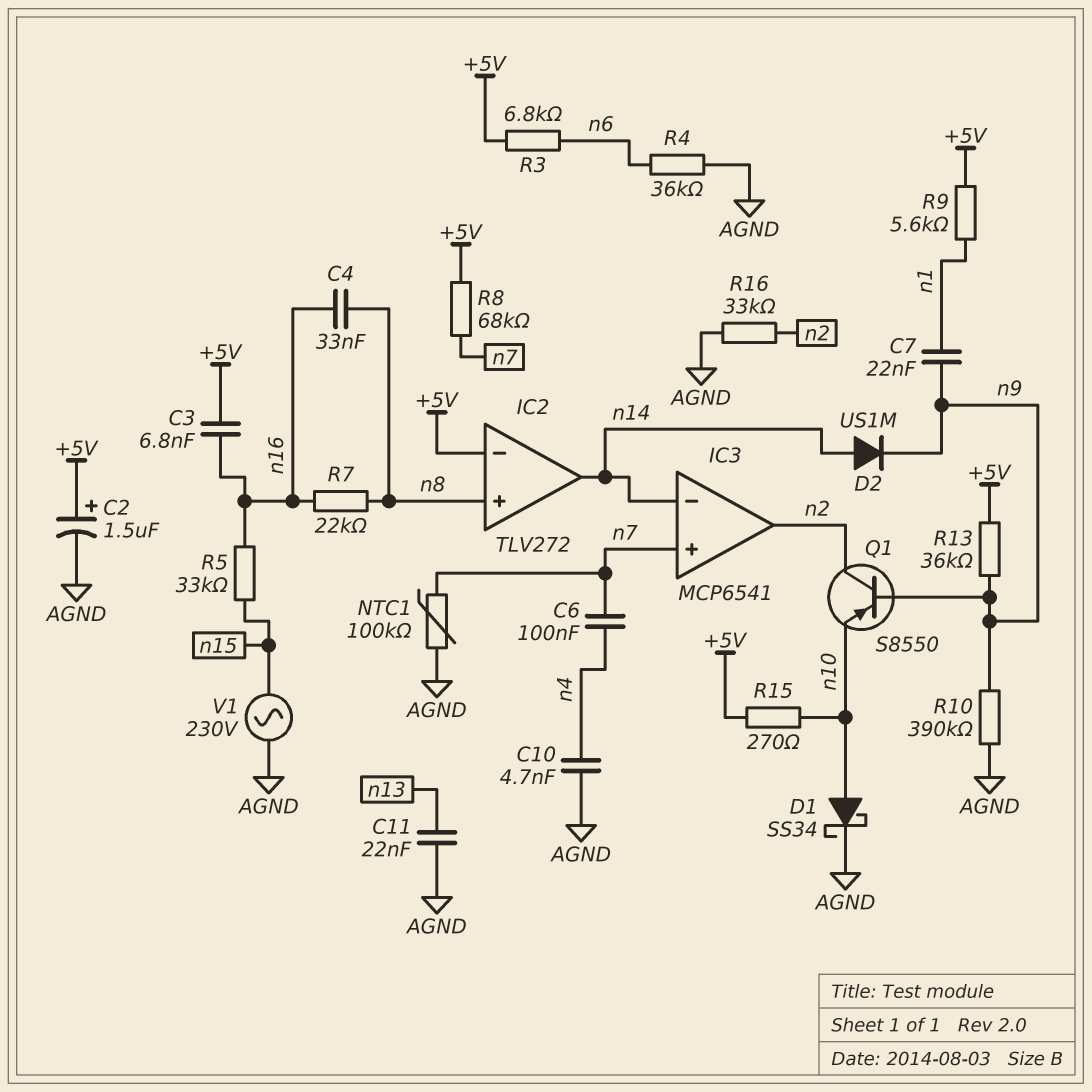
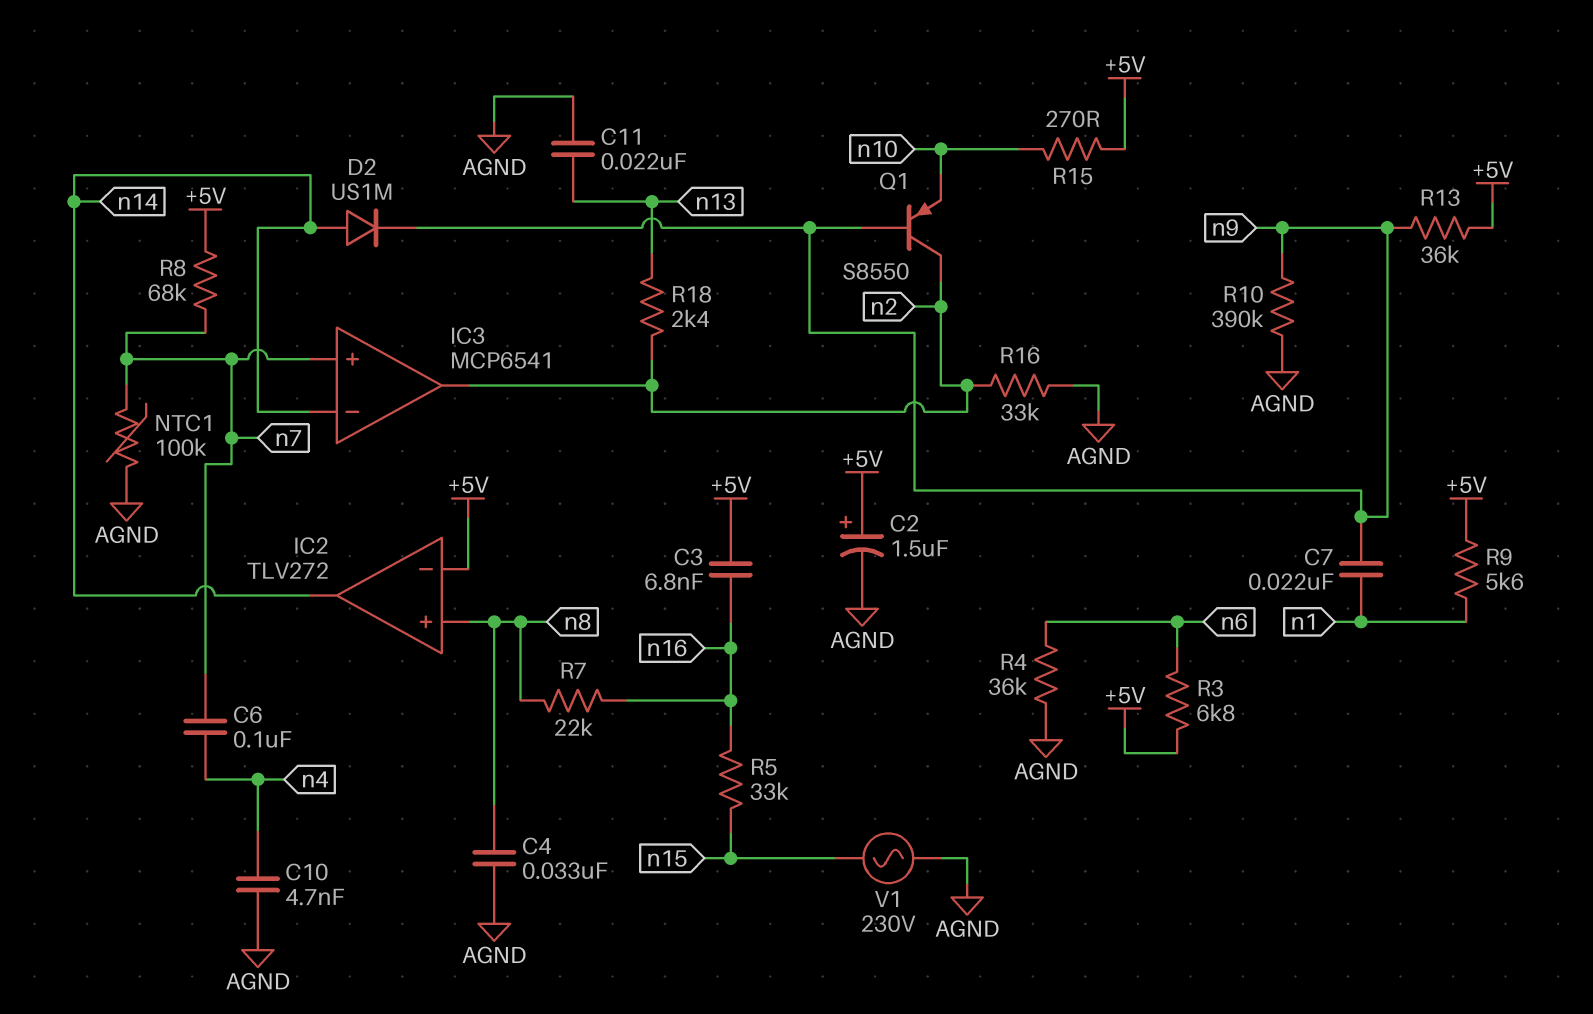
C4: 33nF (n8, n16) -> 33nF (AGND, n8)
D1: schottky SS34 (A n10, K AGND) -> none
R18: none -> 2.4k (n2, n13)

